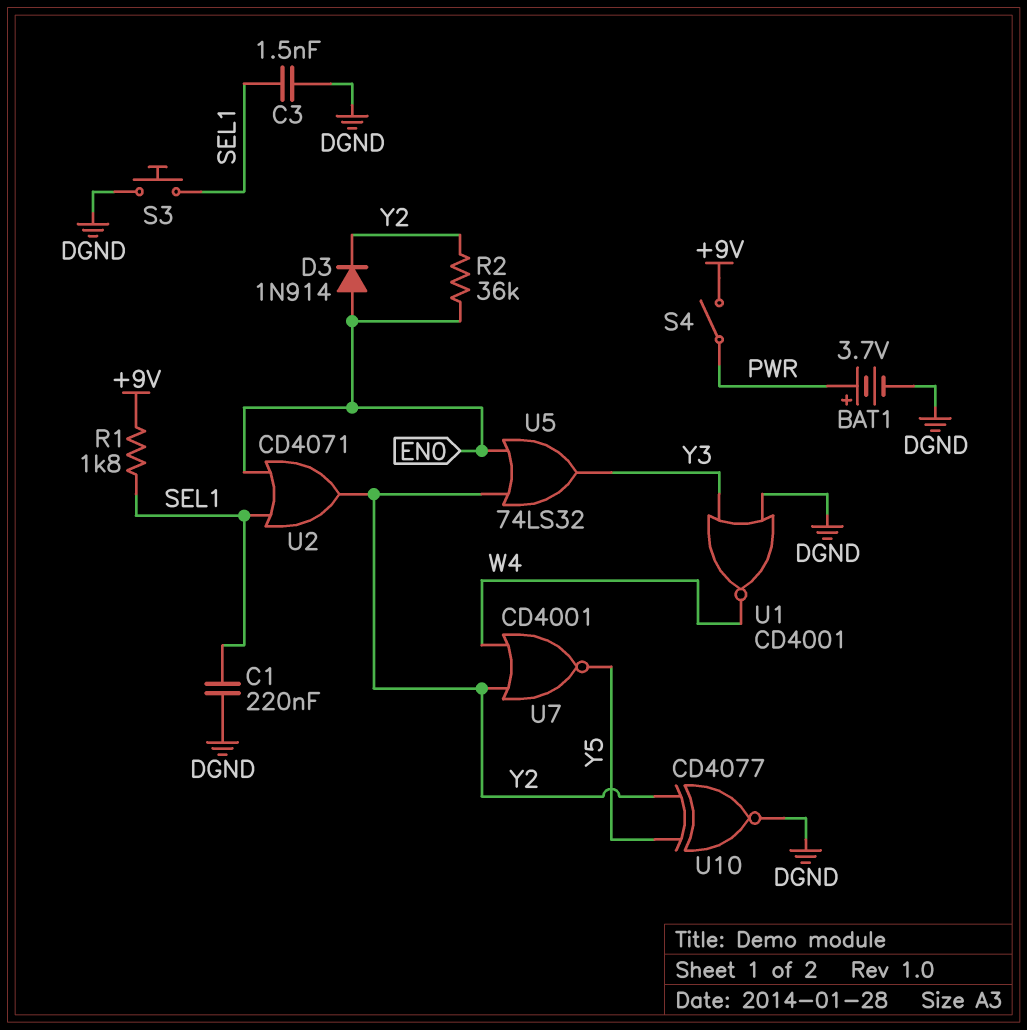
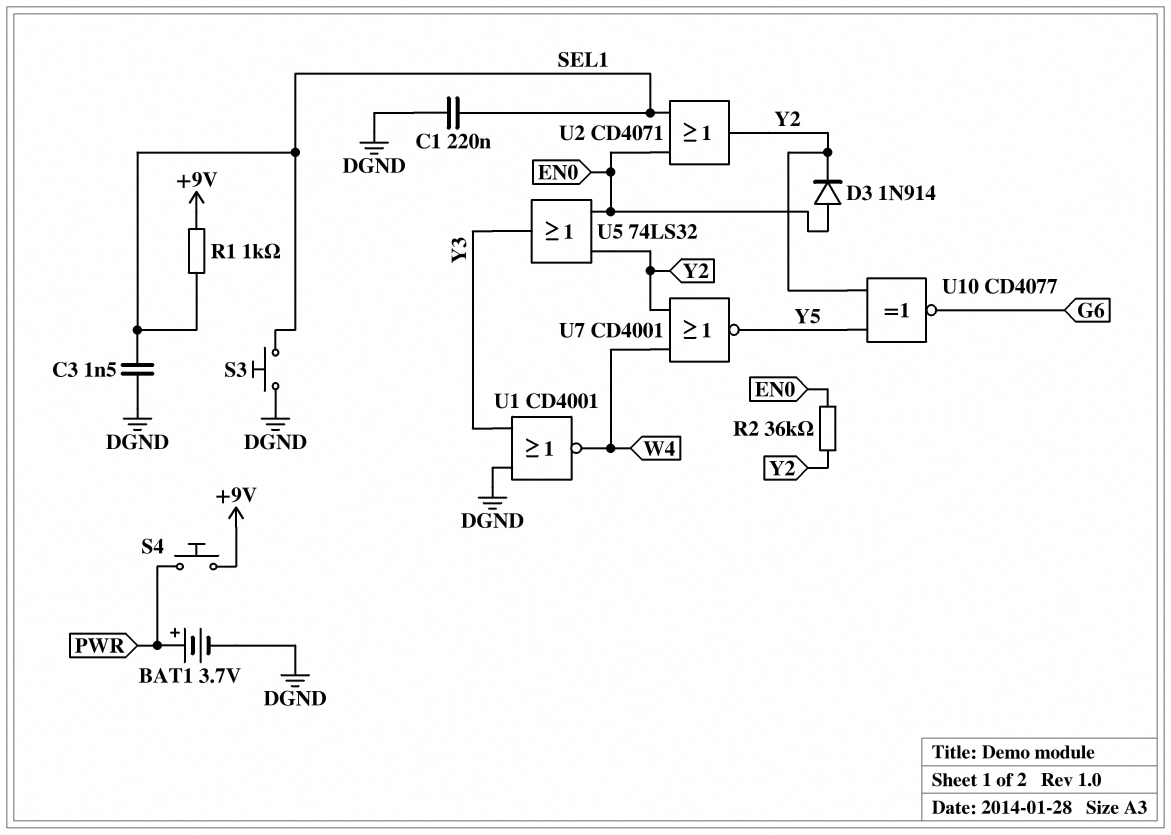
R1: 1.8k (+9V, SEL1) -> 1k (+9V, SEL1)
S4: switch (+9V, PWR) -> button (+9V, PWR)
U10: XNOR CD4077 (in Y2, in Y5, out DGND) -> XNOR CD4077 (in Y2, in Y5, out G6)

